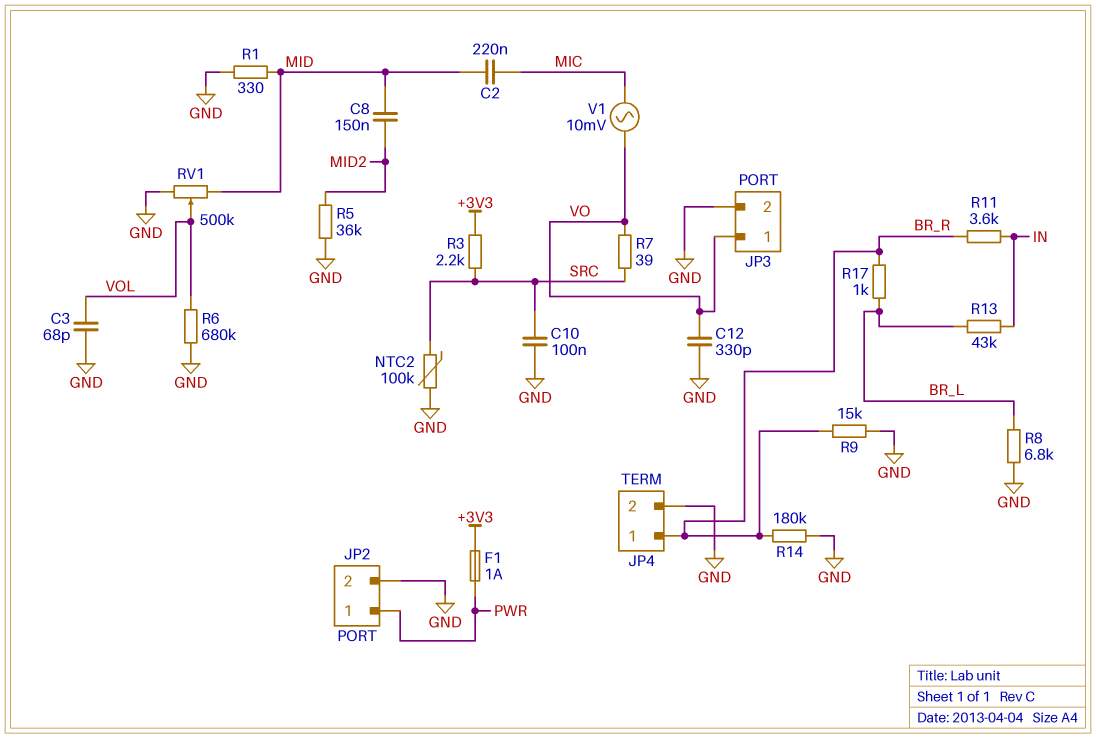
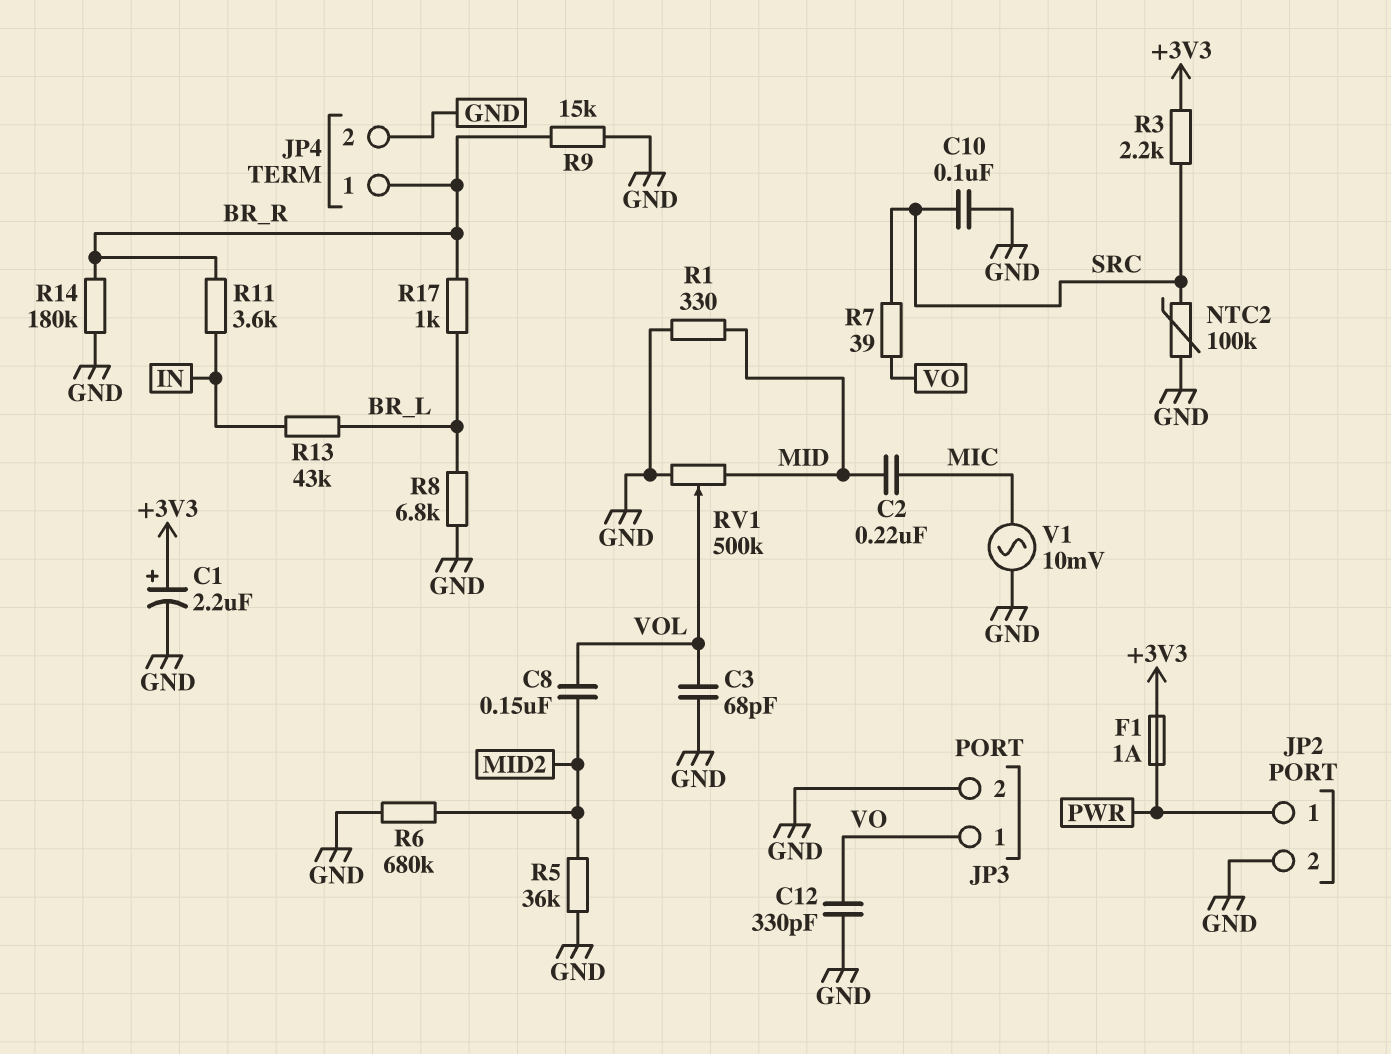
C1: none -> 2.2uF (plus +3V3, minus GND)
C8: 150nF (MID, MID2) -> 150nF (MID2, VOL)
R6: 680k (GND, VOL) -> 680k (GND, MID2)
V1: AC 10mV (MIC, VO) -> AC 10mV (GND, MIC)

